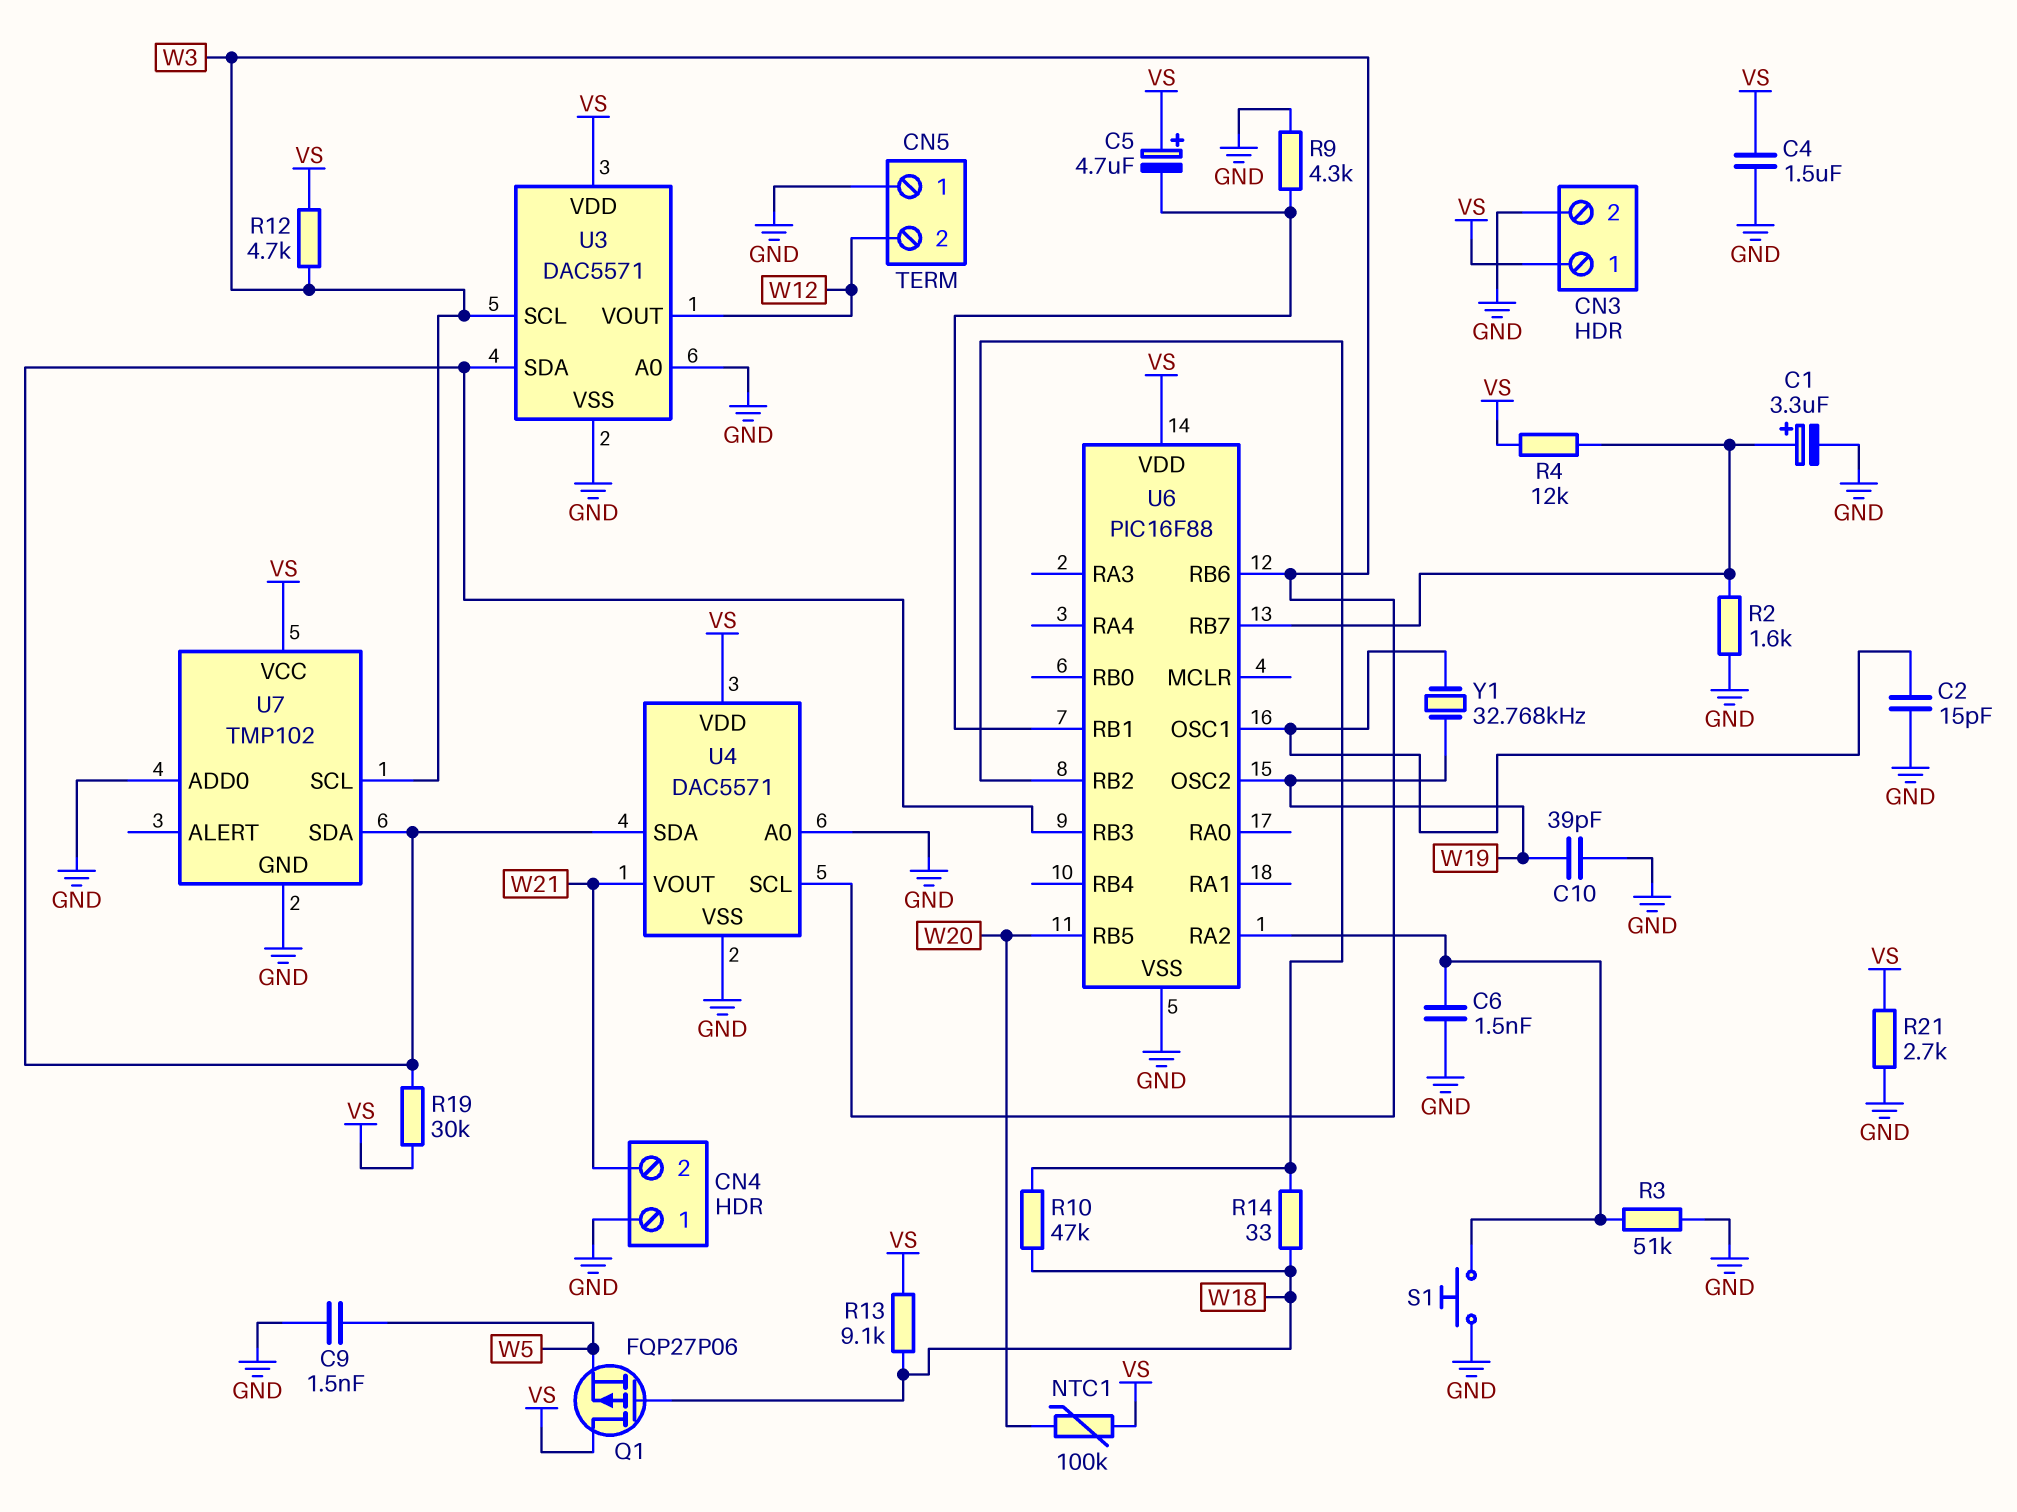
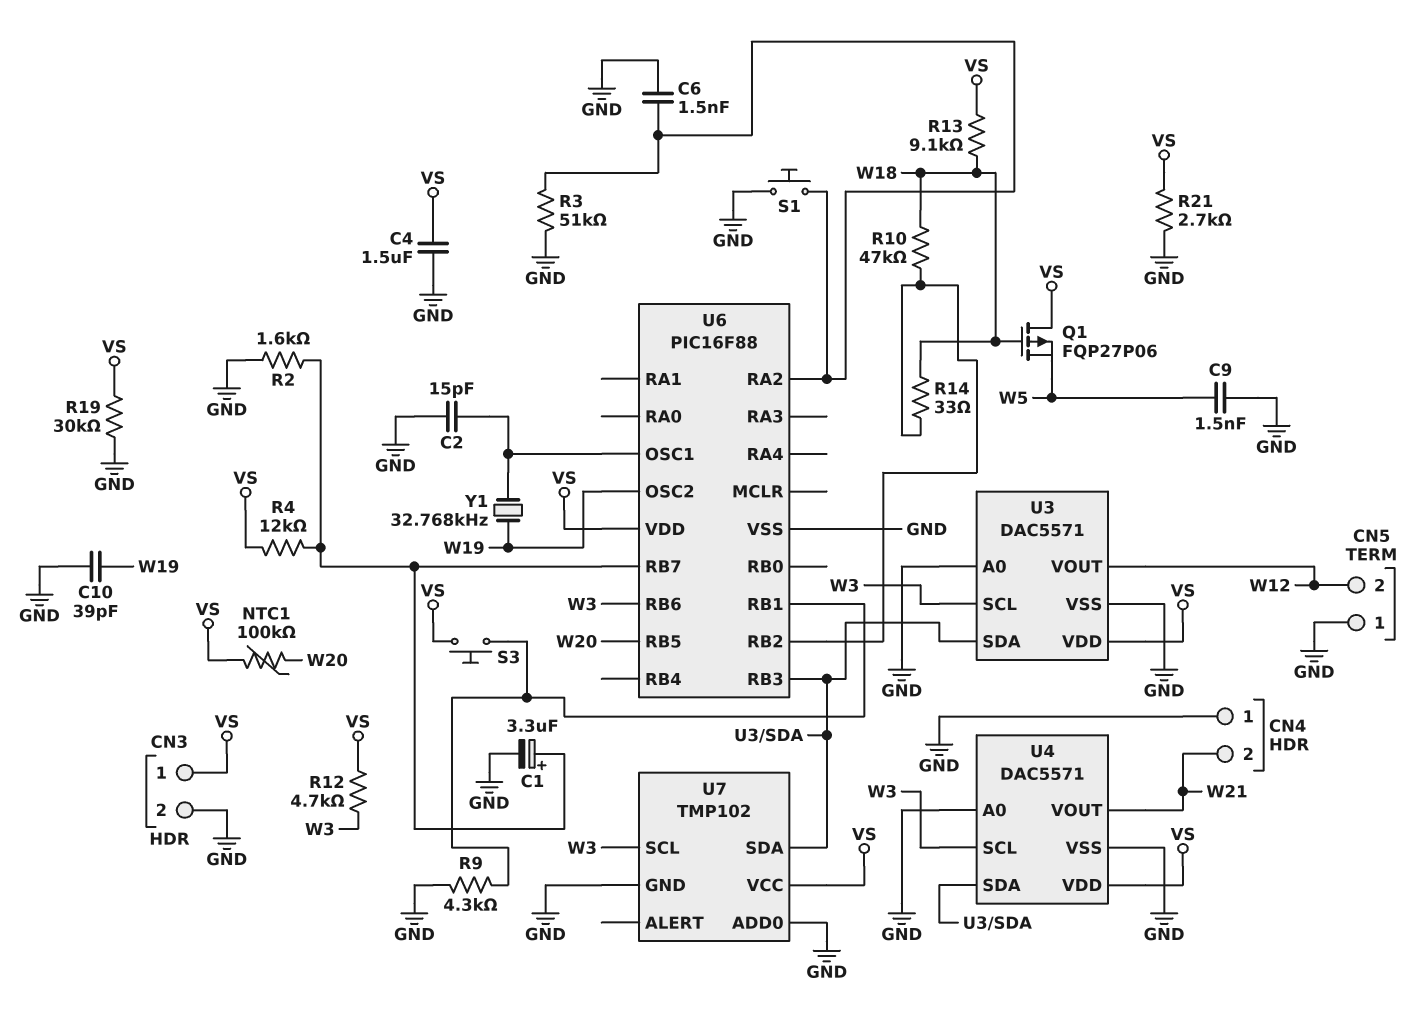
C5: 4.7uF (plus VS, minus U6/RB1) -> none
R19: 30k (U3/SDA, VS) -> 30k (GND, VS)
S3: none -> button (U6/RB1, VS)

